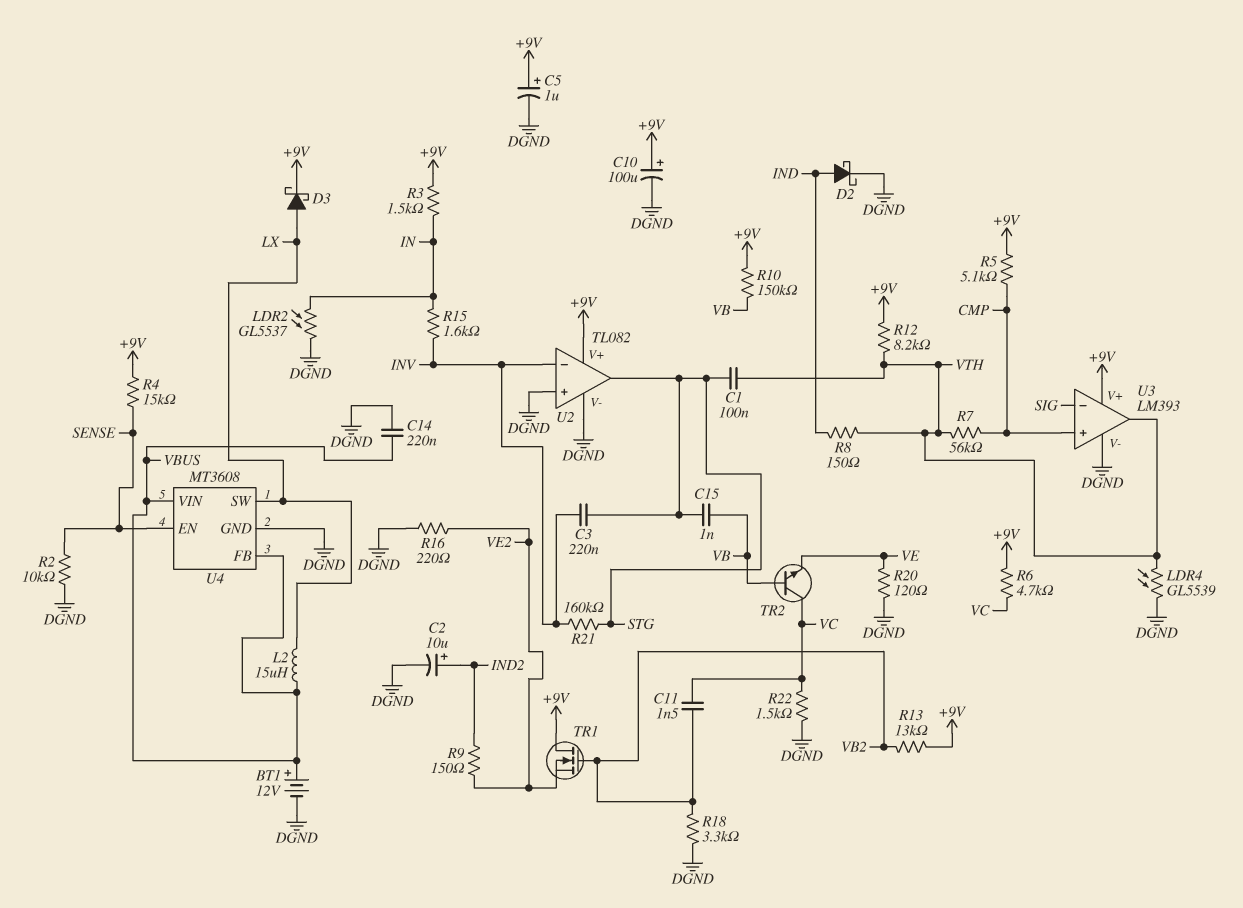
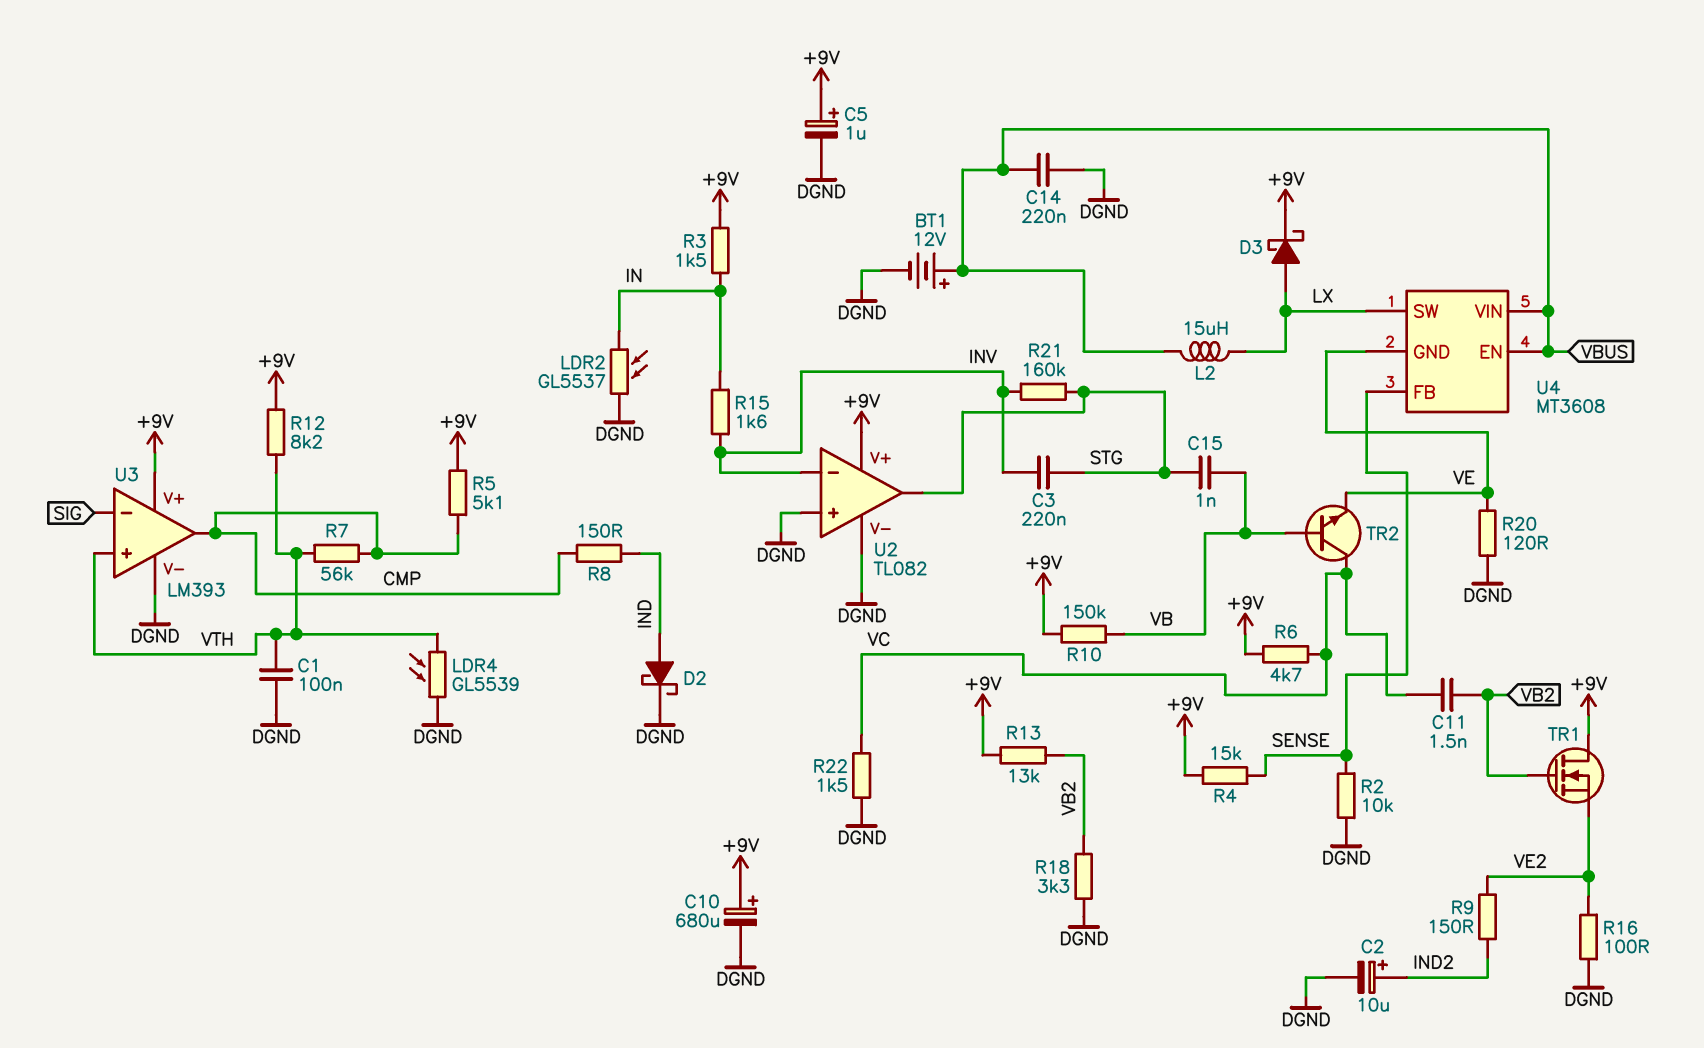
C1: 100nF (STG, VTH) -> 100nF (DGND, VTH)
C10: 100uF (plus +9V, minus DGND) -> 680uF (plus +9V, minus DGND)
R8: 150 (IND, VTH) -> 150 (CMP, IND)
R16: 220 (DGND, VE2) -> 100 (DGND, VE2)
U3 pin in+: CMP -> VTH
U3 pin out: VTH -> CMP
U4 pin EN: SENSE -> VBUS
U4 pin FB: VBUS -> SENSE
U4 pin GND: DGND -> VE

